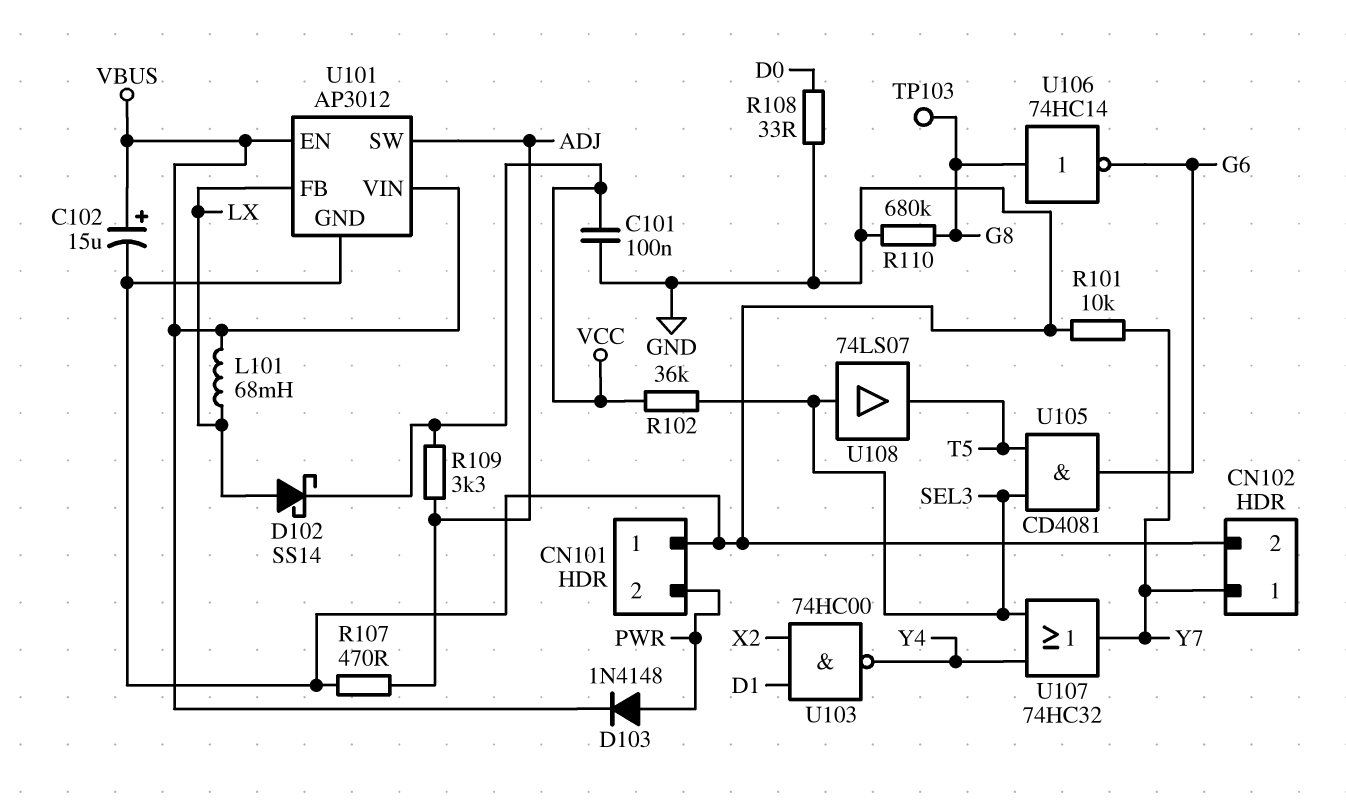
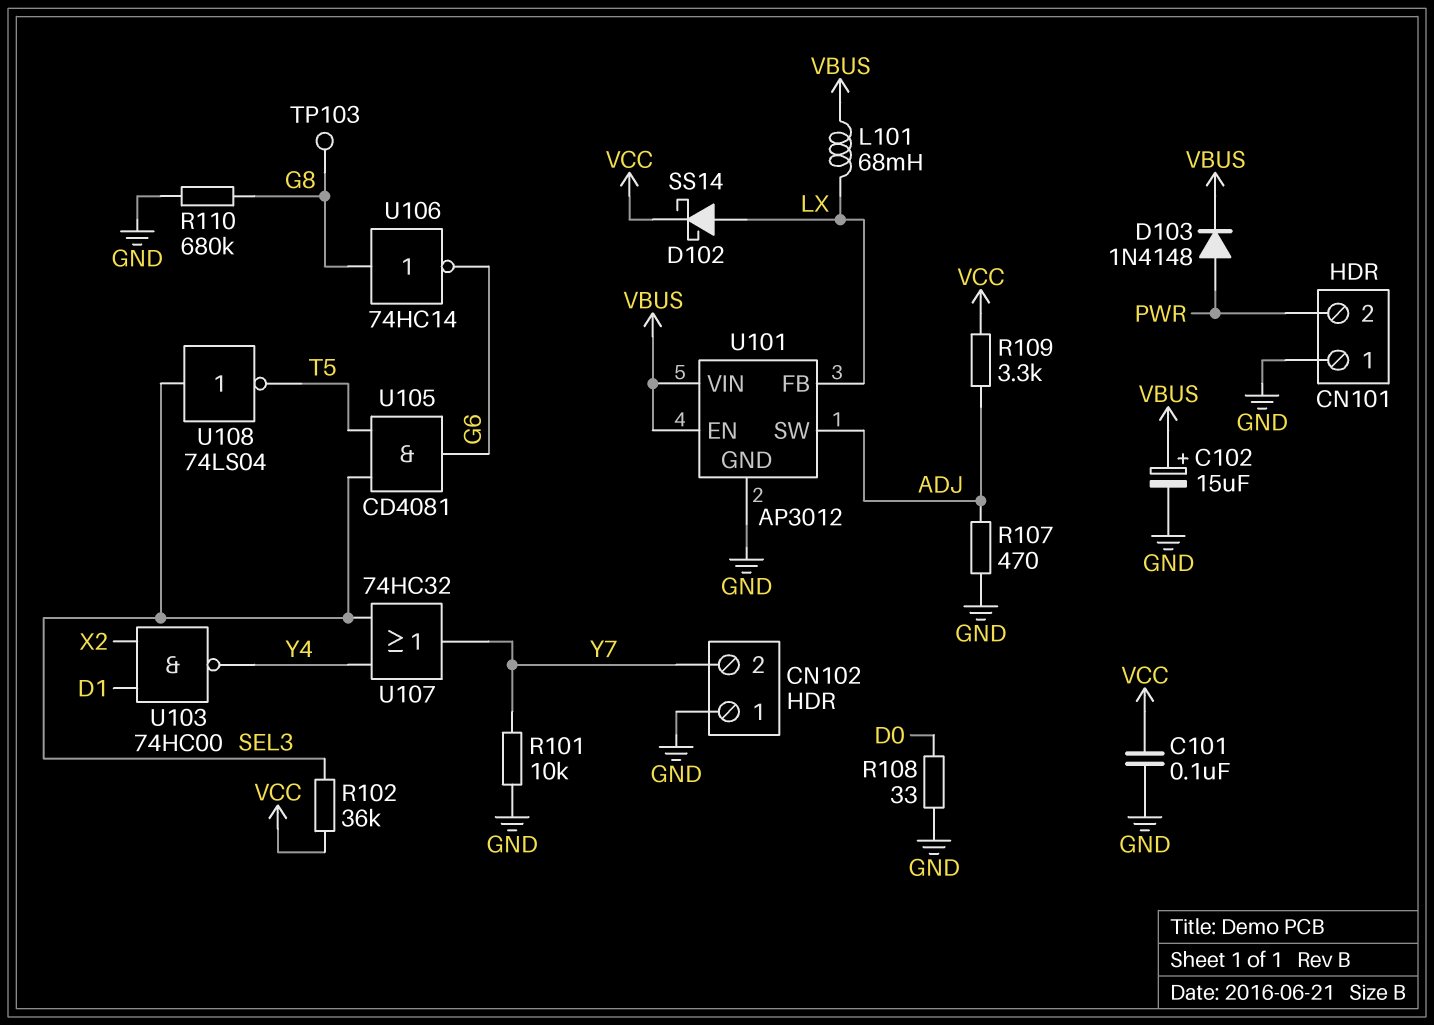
CN102 pin 1: Y7 -> GND
CN102 pin 2: GND -> Y7
U108: buffer 74LS07 (in SEL3, out T5) -> NOT 74LS04 (in SEL3, out T5)

